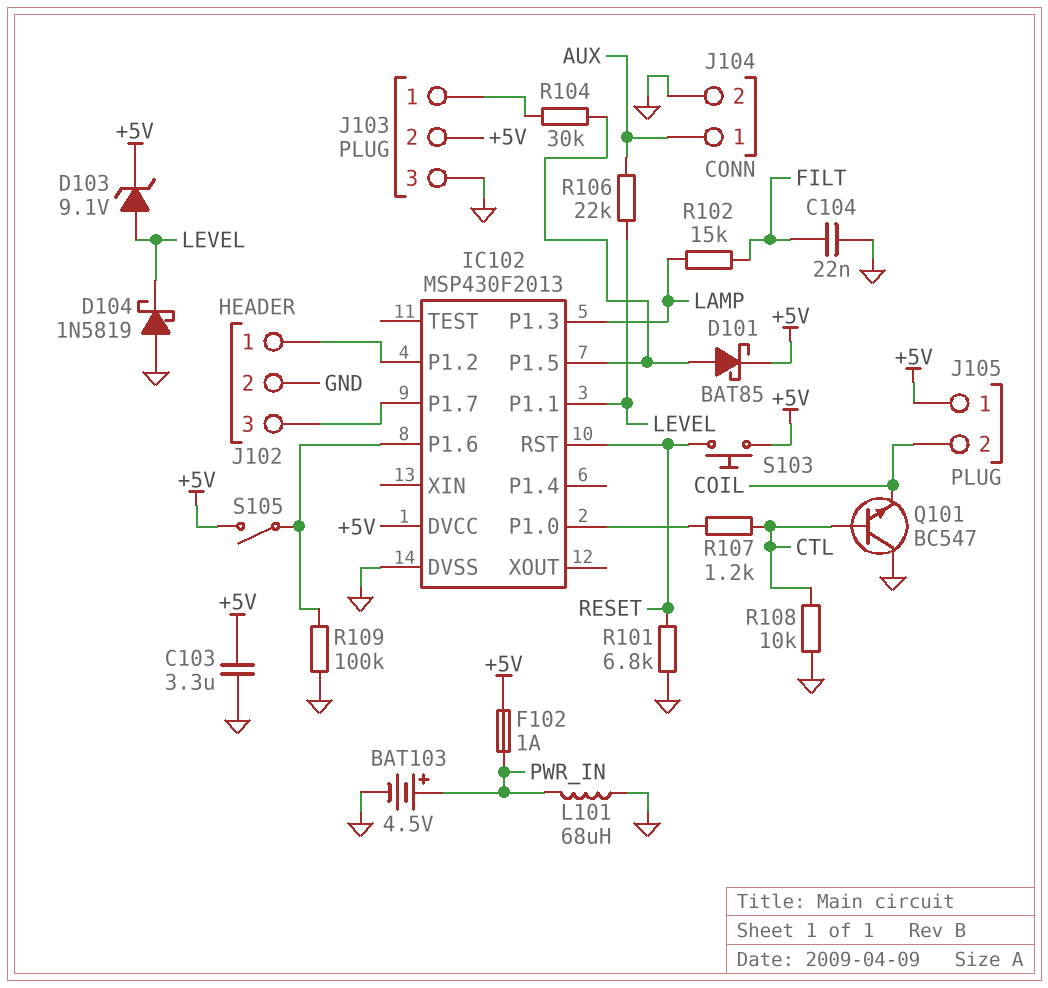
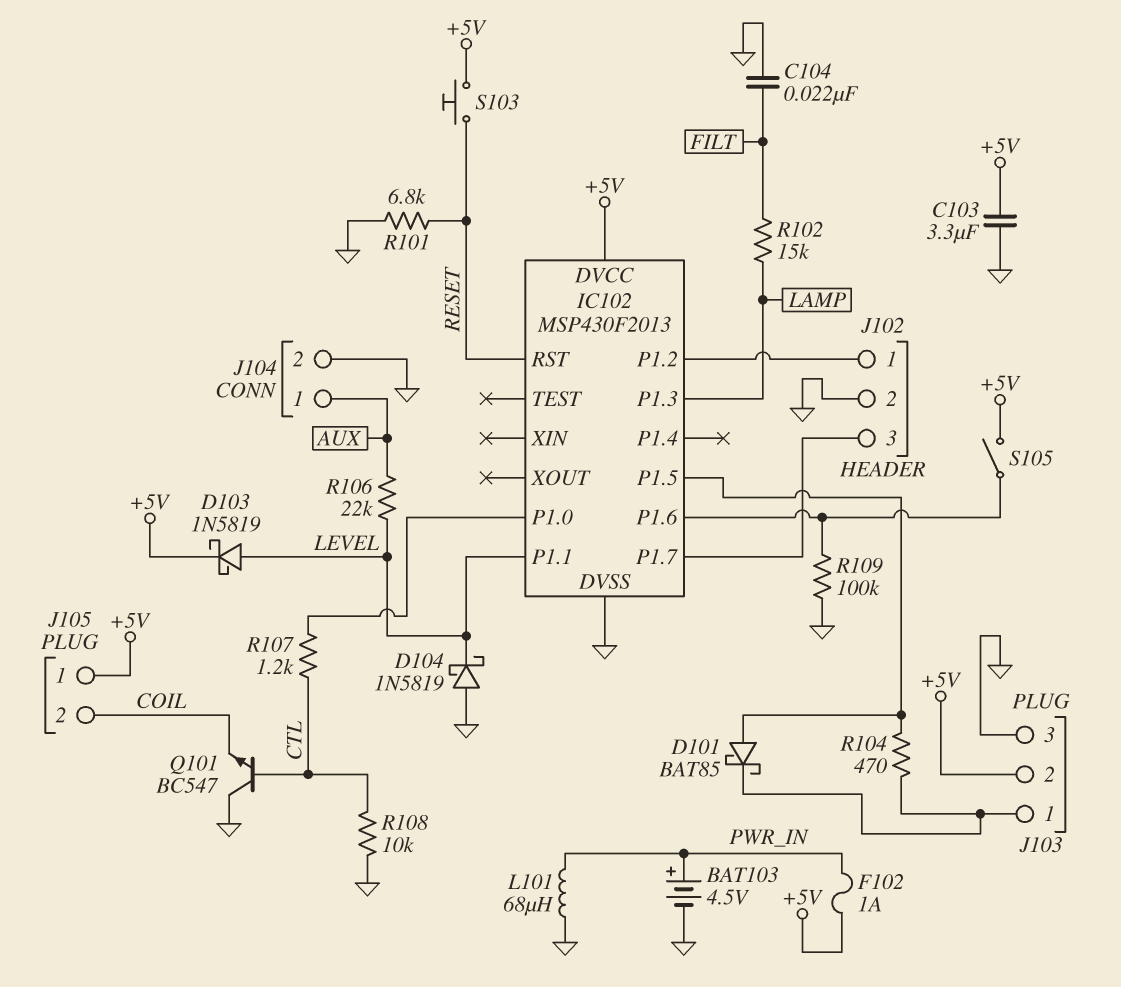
D101: schottky BAT85 (A IC102/P1.5, K +5V) -> schottky BAT85 (A IC102/P1.5, K J103/1)
D103: zener 9.1V (A LEVEL, K +5V) -> schottky 1N5819 (A LEVEL, K +5V)
R104: 30k (IC102/P1.5, J103/1) -> 470 (IC102/P1.5, J103/1)

